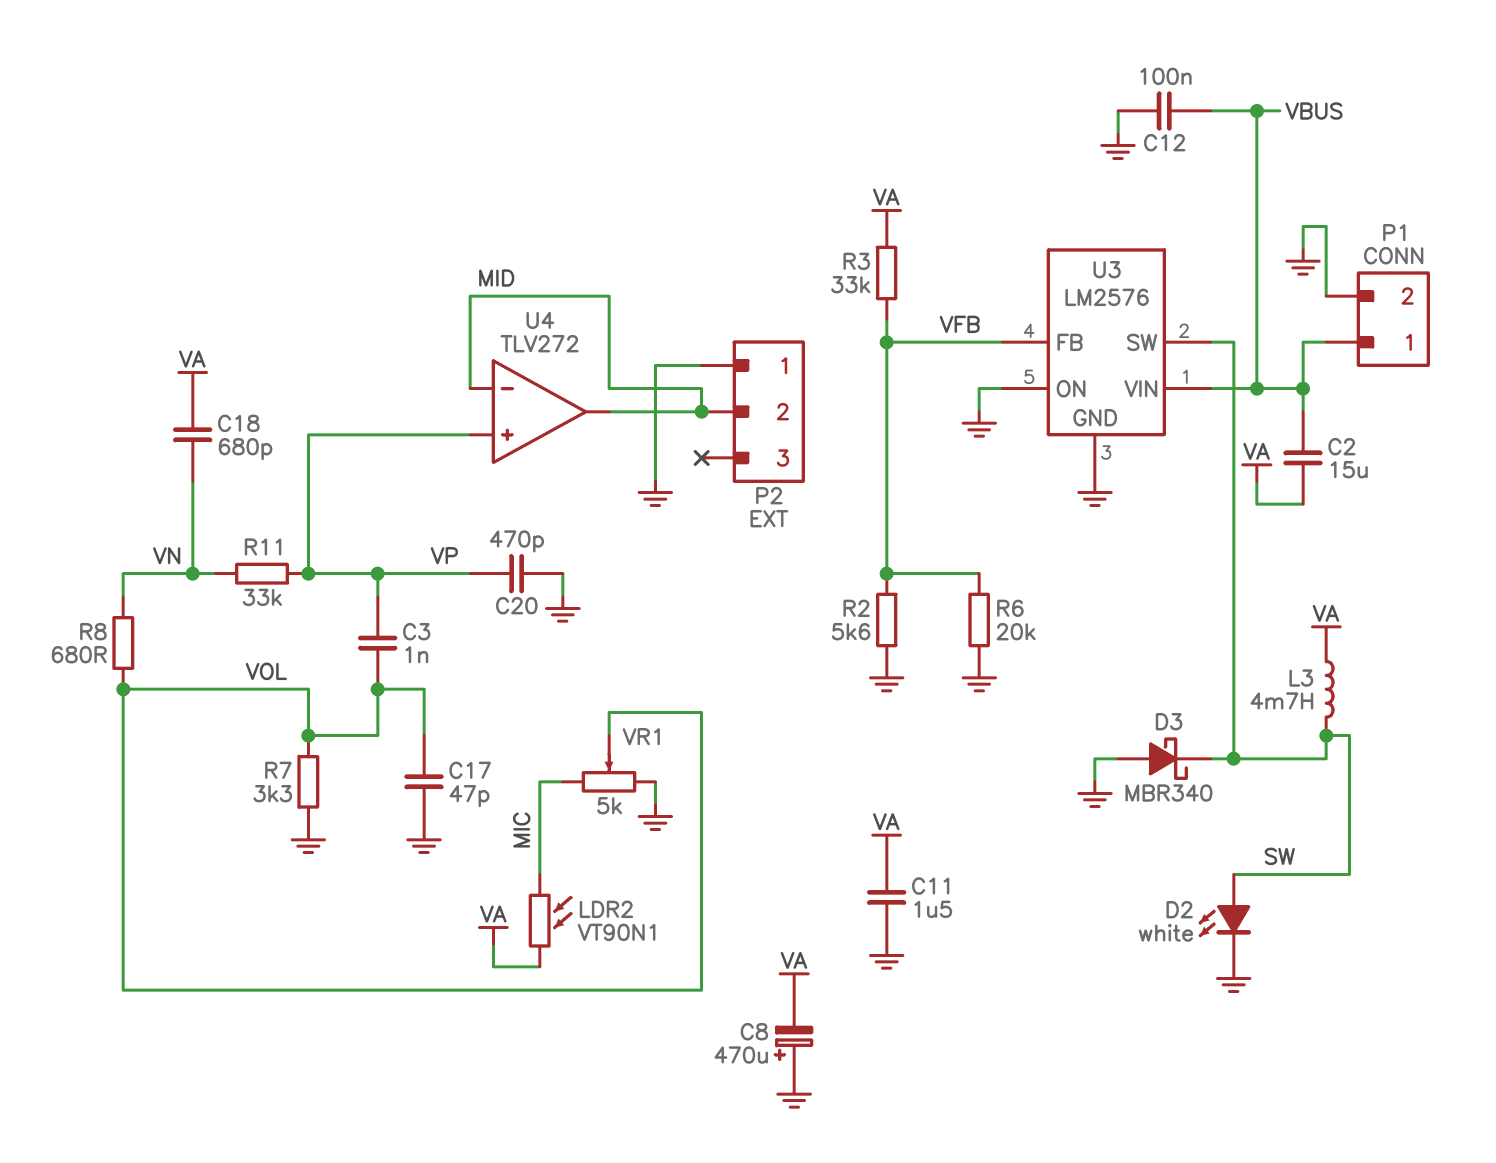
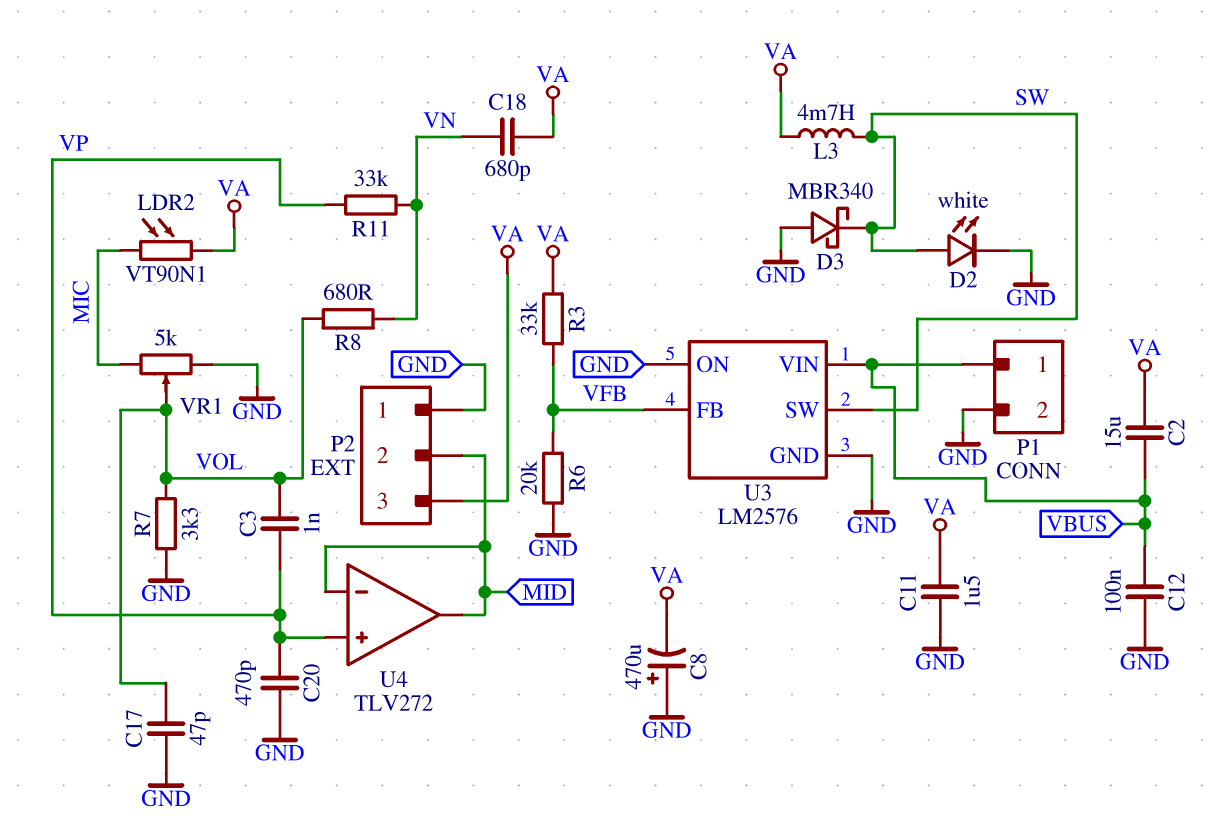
P2 pin 3: none -> VA
R2: 5.6k (GND, VFB) -> none

